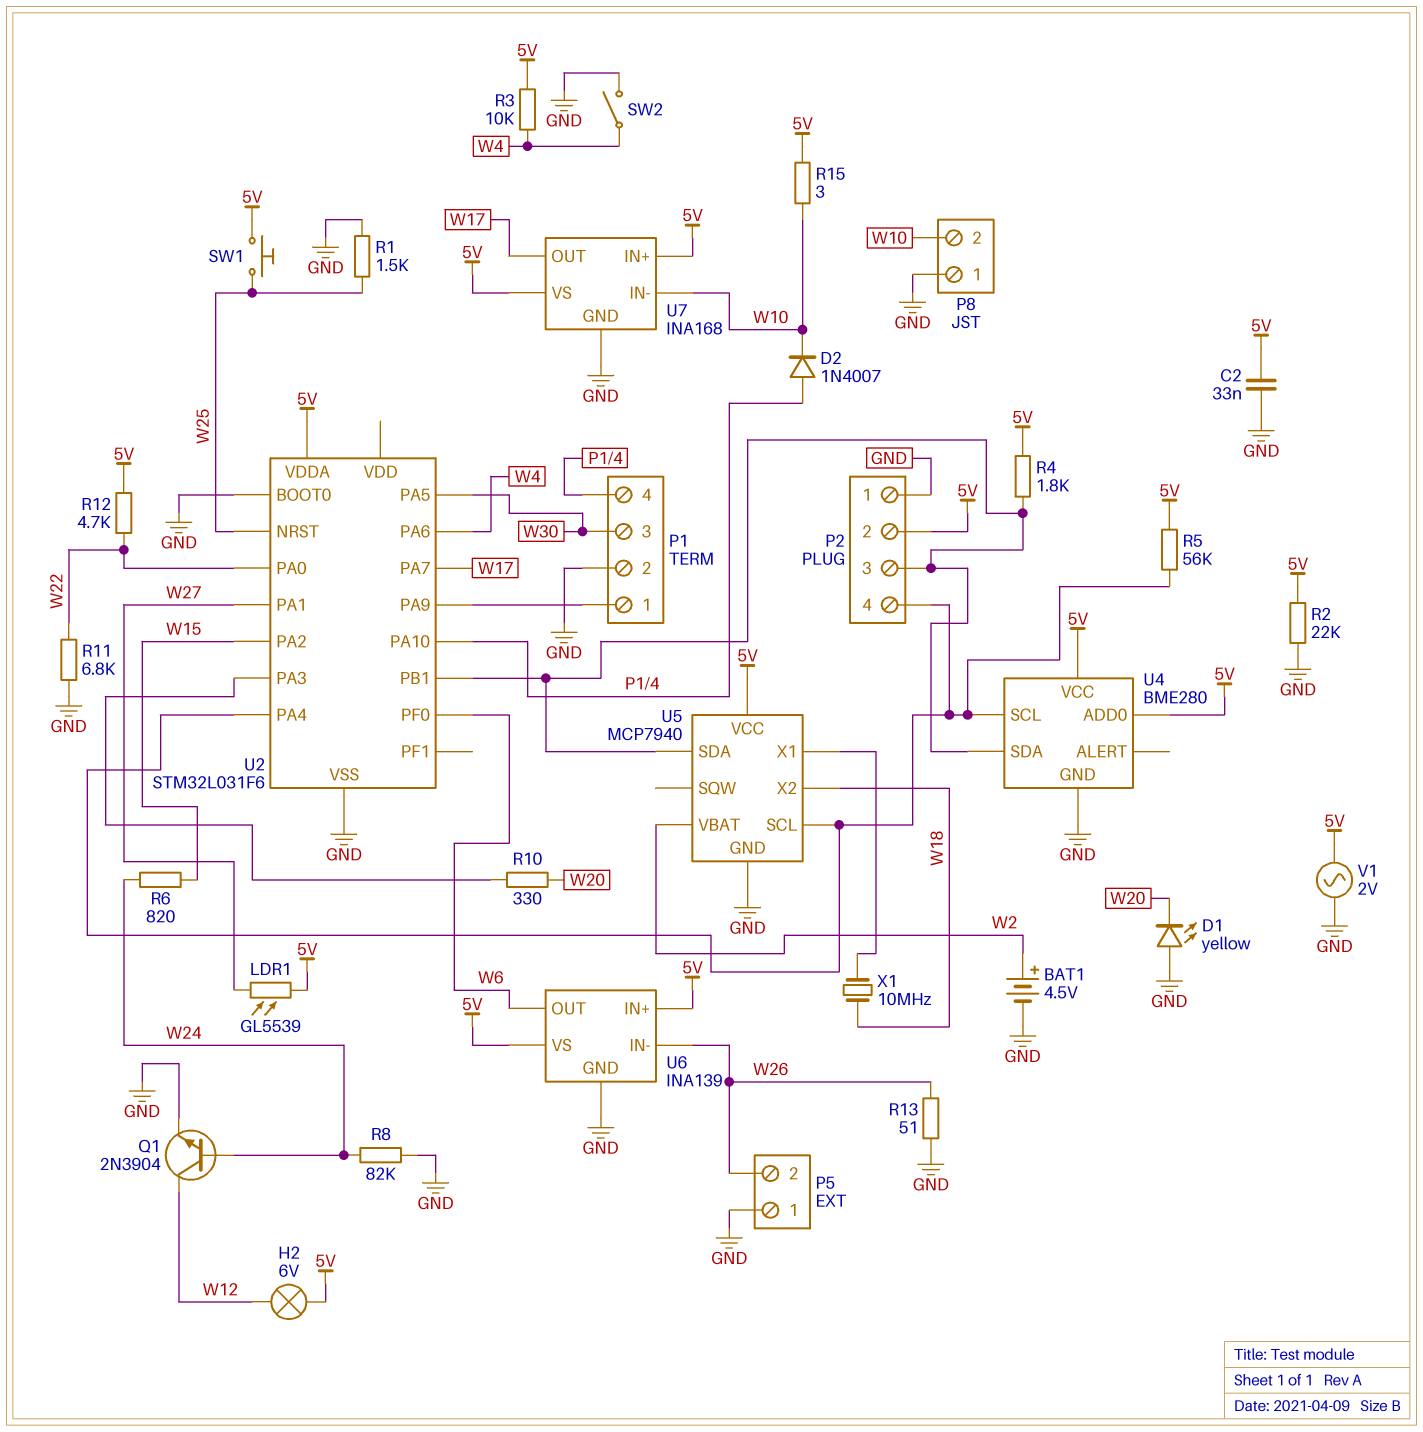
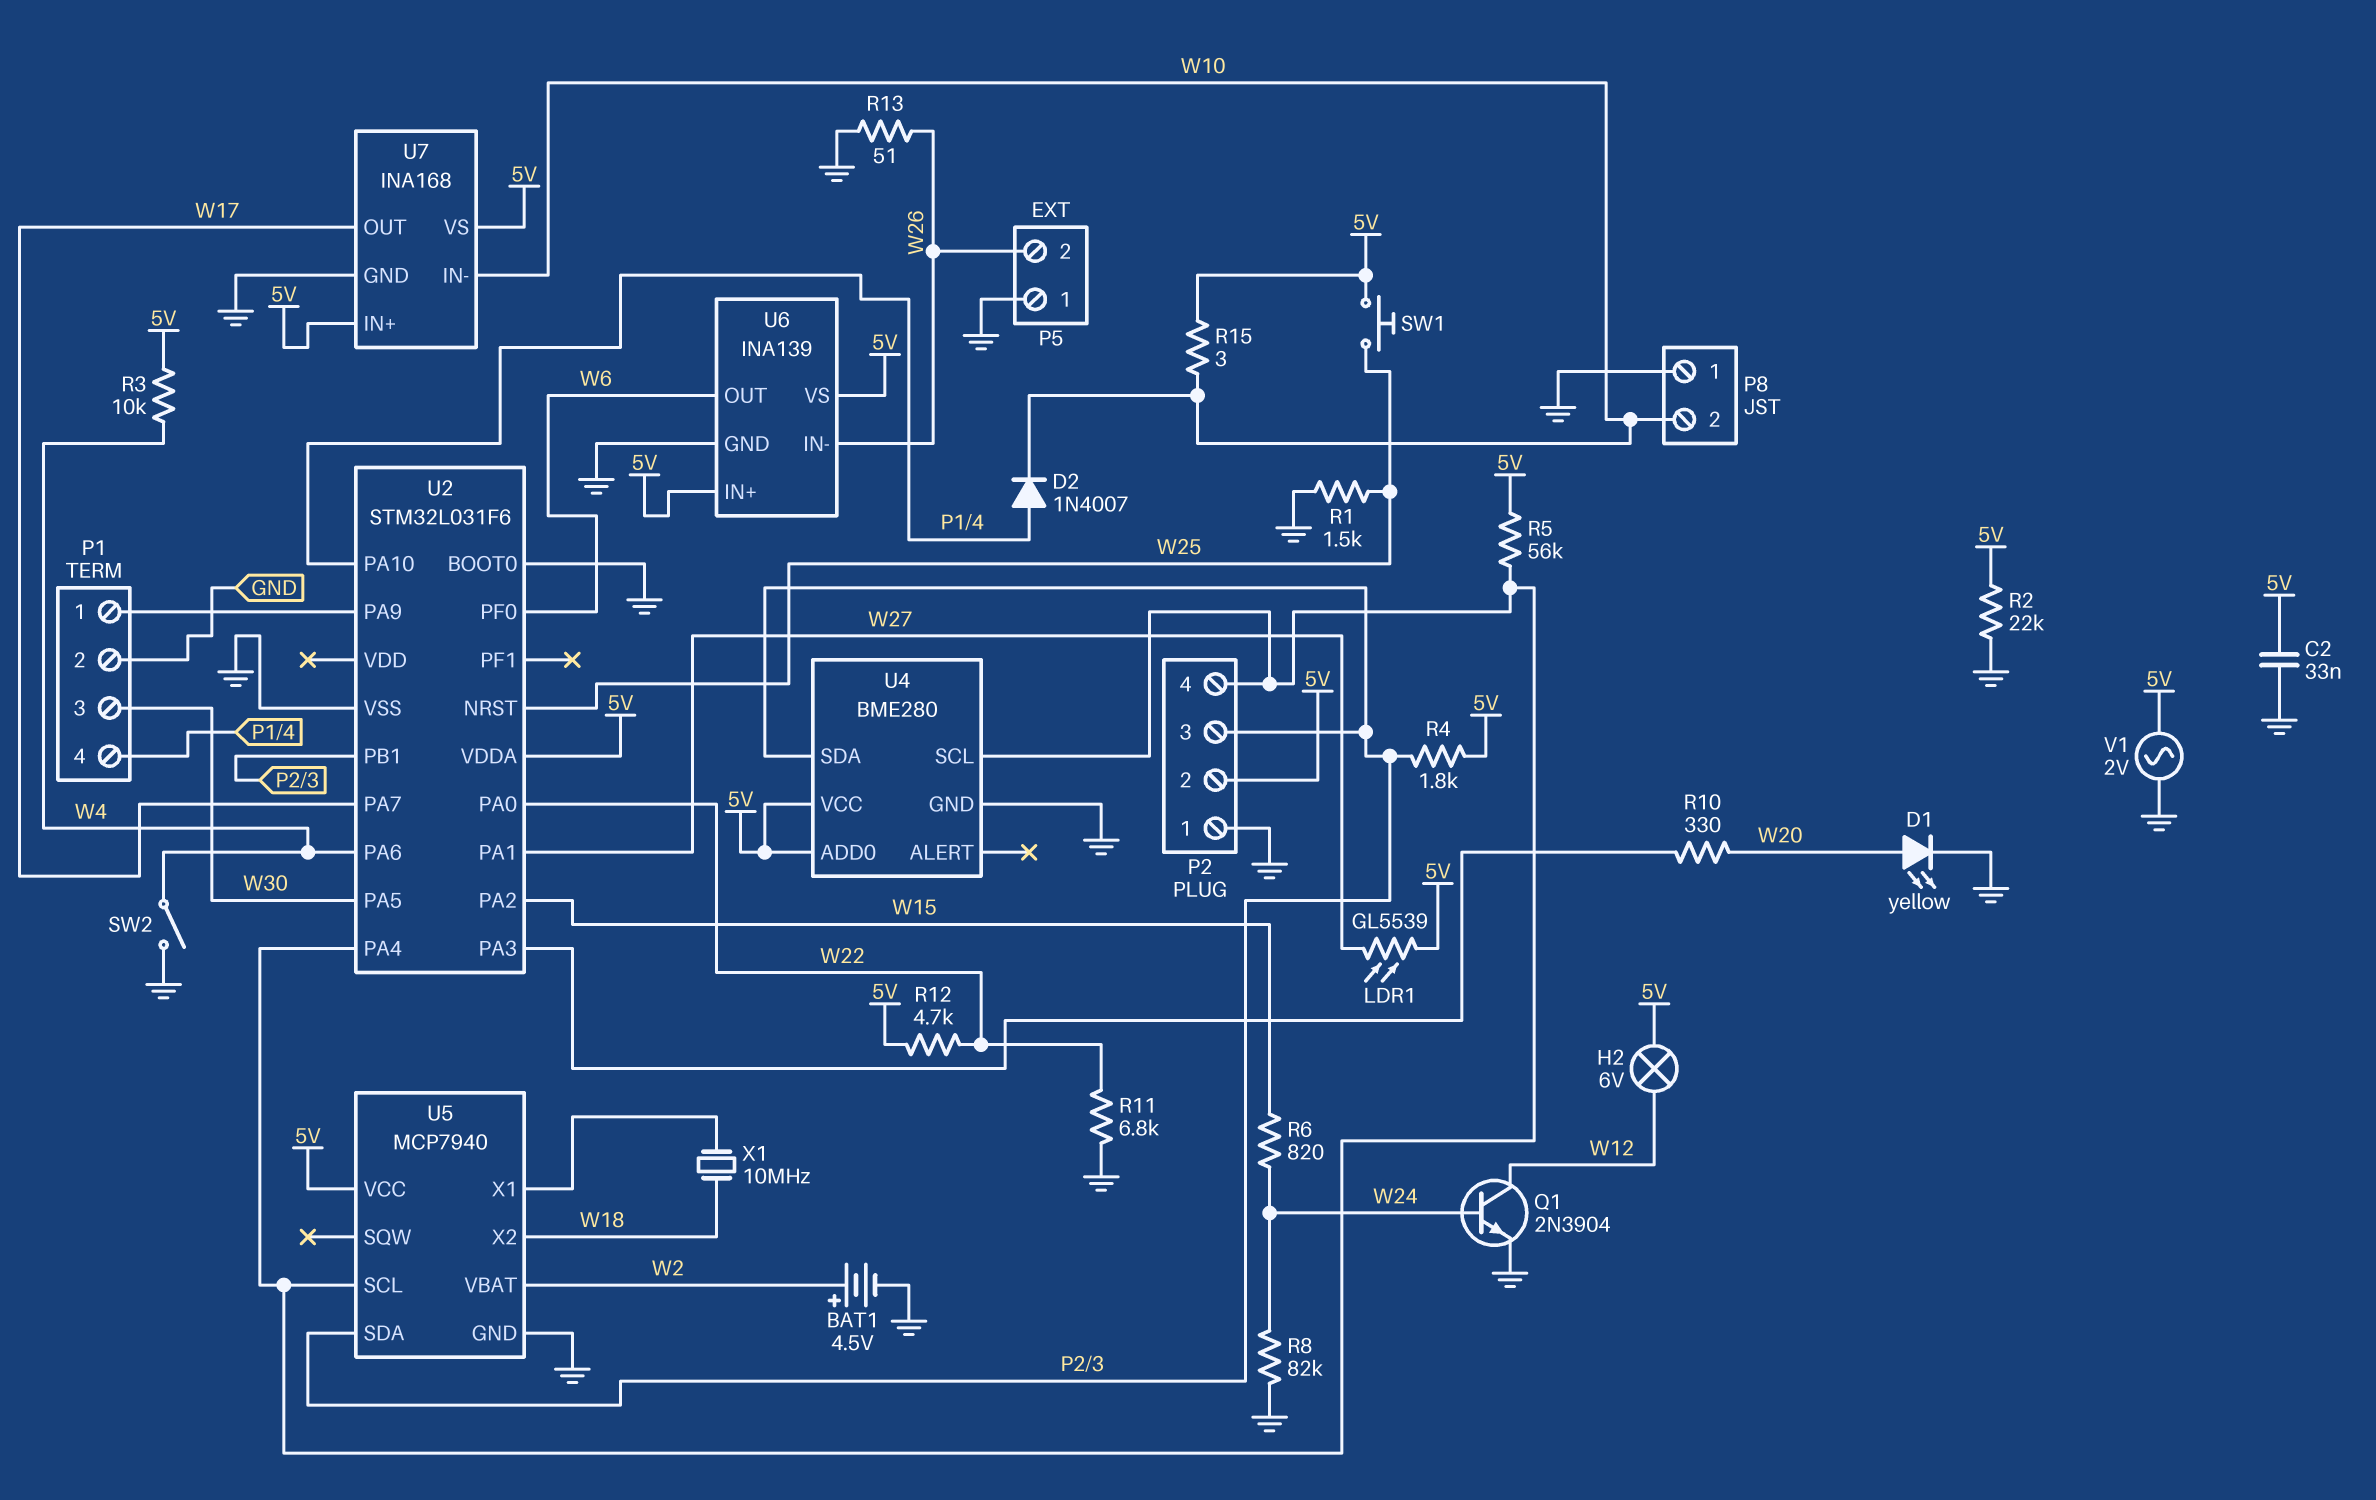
D1: LED yellow (A GND, K W20) -> LED yellow (A W20, K GND)

